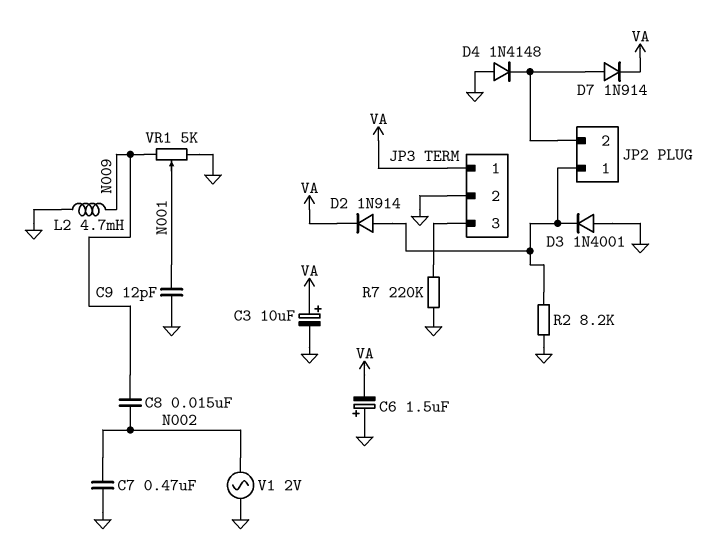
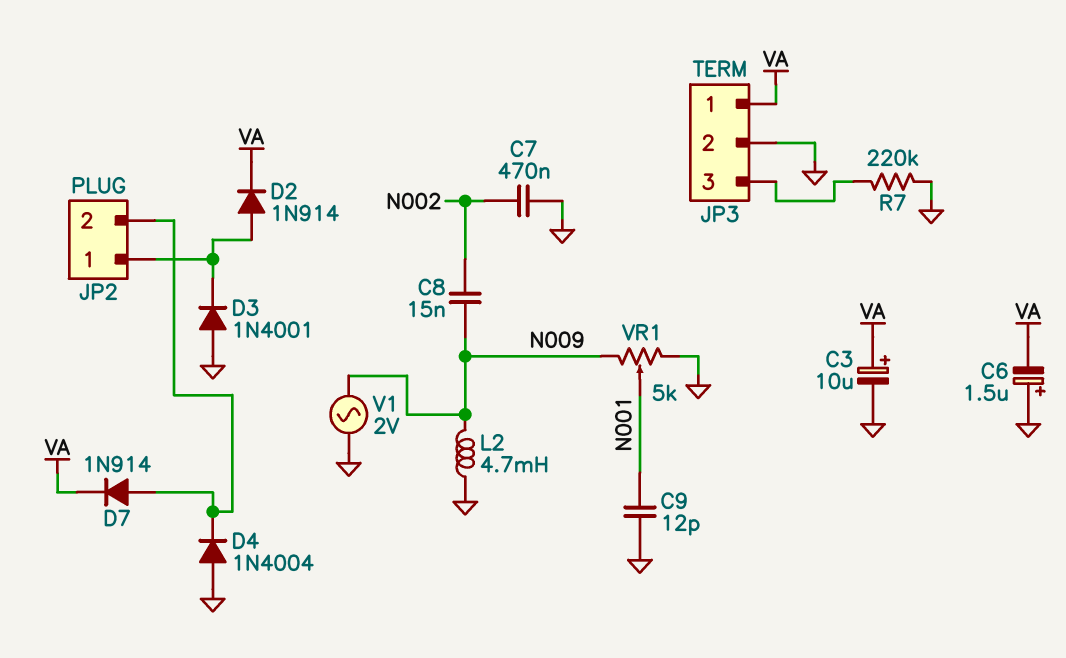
D4: diode 1N4148 (A GND, K JP2/2) -> diode 1N4004 (A GND, K JP2/2)
R2: 8.2k (GND, JP2/1) -> none
V1: AC 2V (GND, N002) -> AC 2V (GND, N009)

